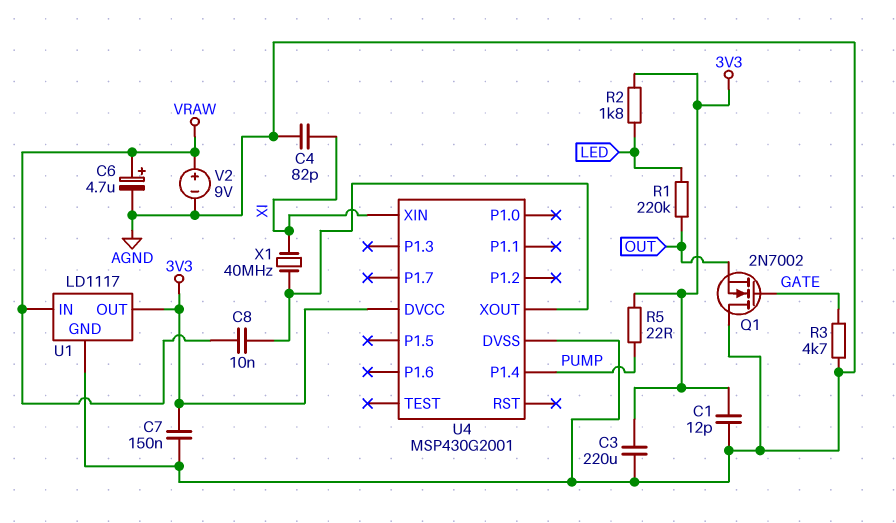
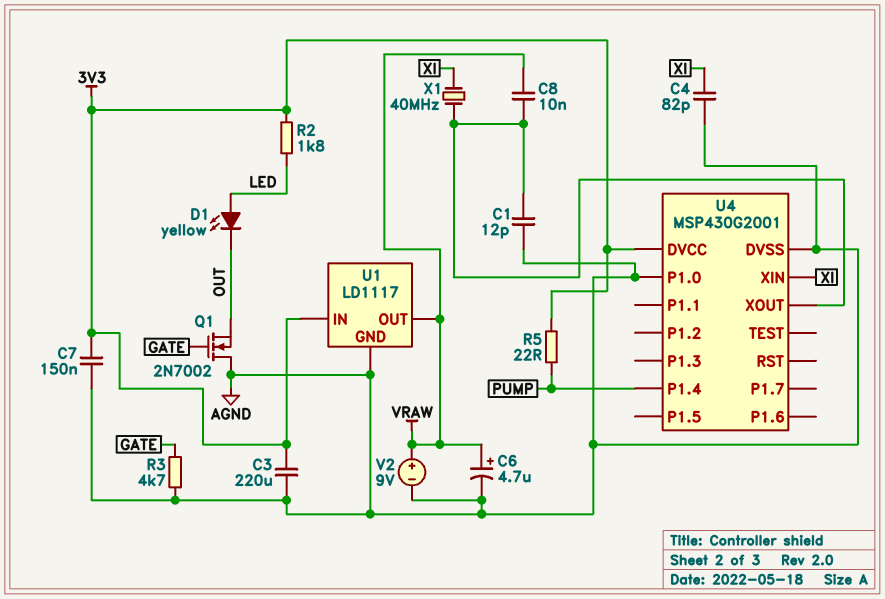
C1: 12pF (3V3, AGND) -> 12pF (AGND, U4/XOUT)
D1: none -> LED yellow (A LED, K OUT)
R1: 220k (LED, OUT) -> none
U1 pin IN: VRAW -> 3V3
U1 pin OUT: 3V3 -> VRAW
U4 pin P1.0: none -> AGND

